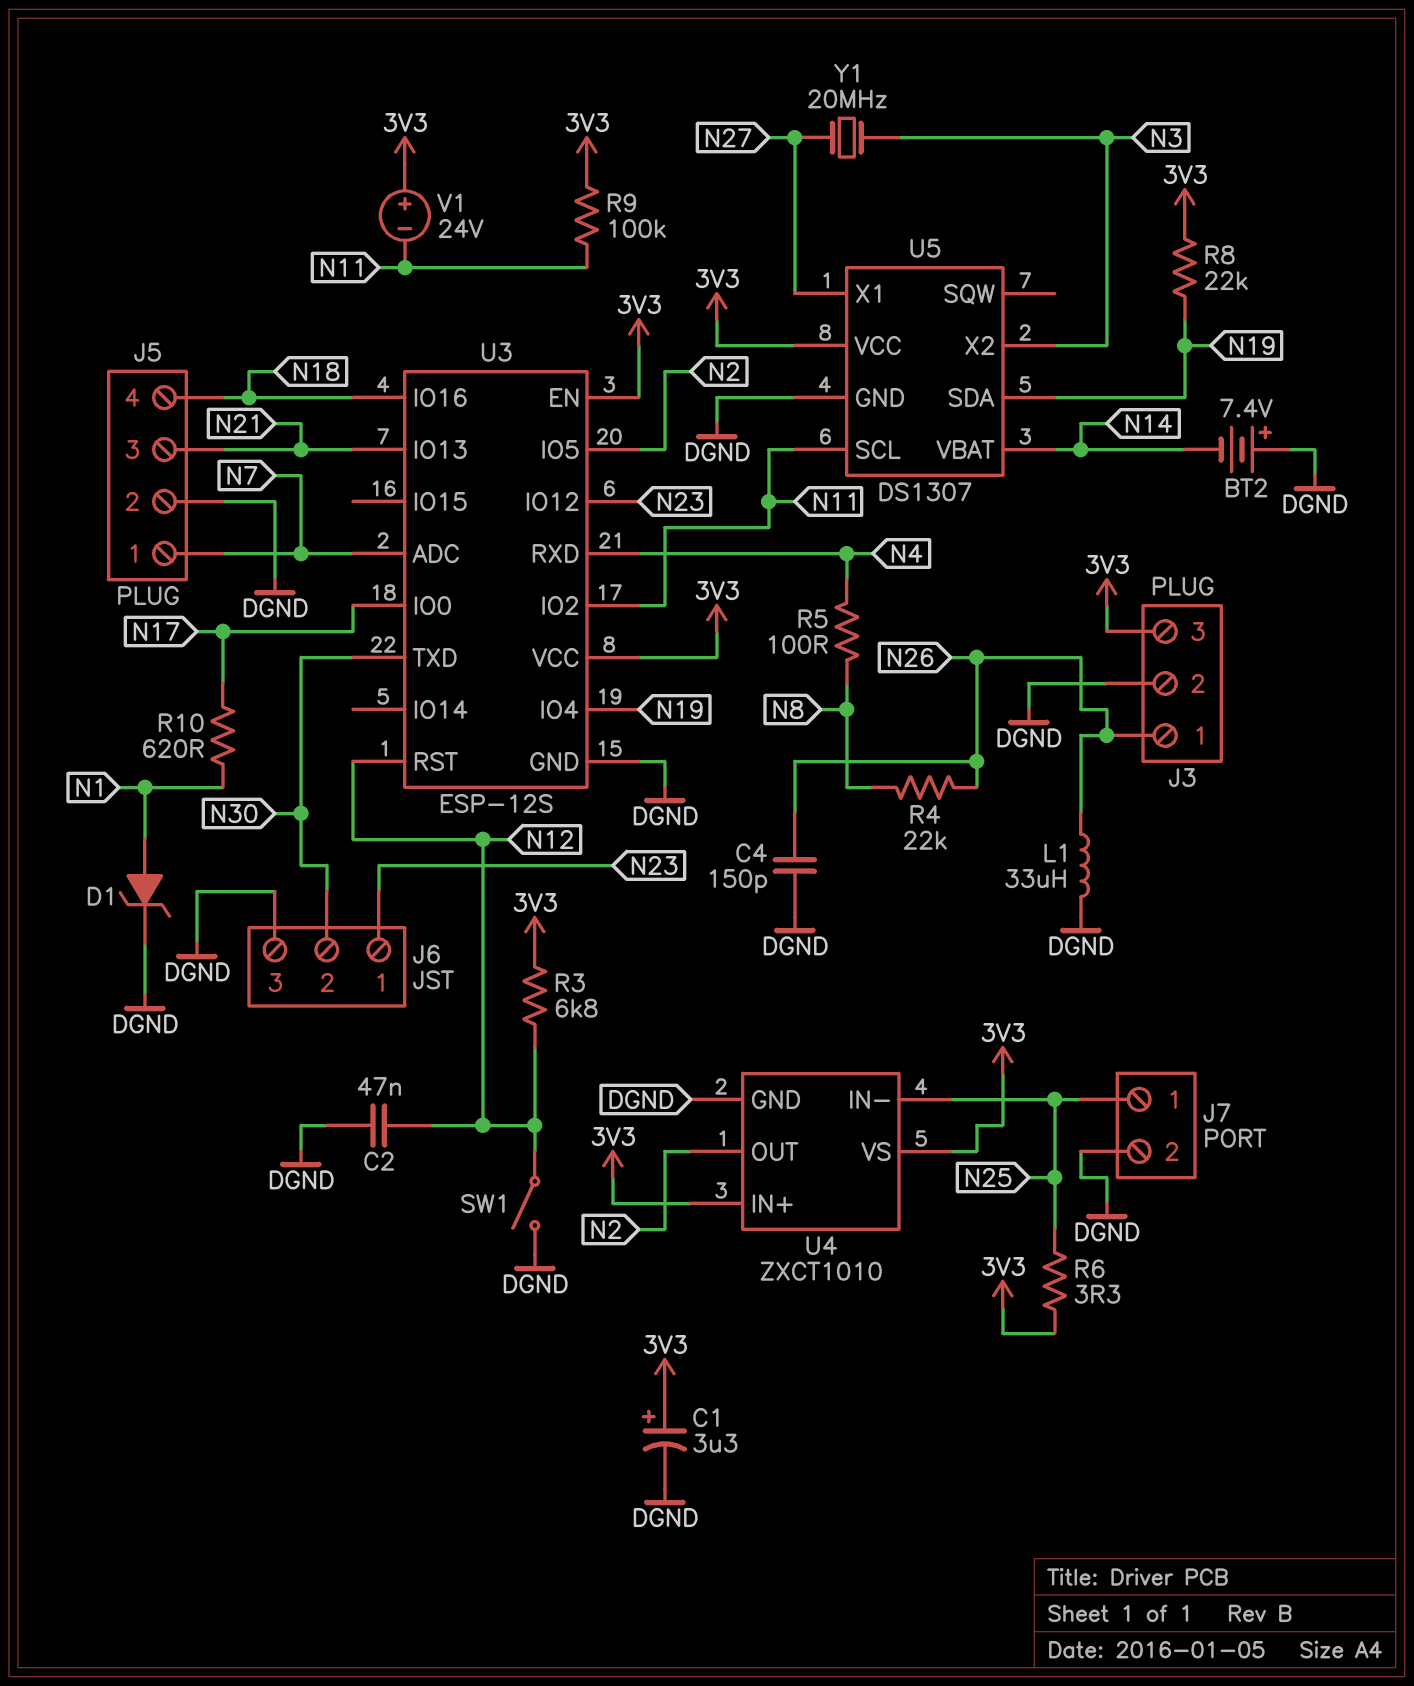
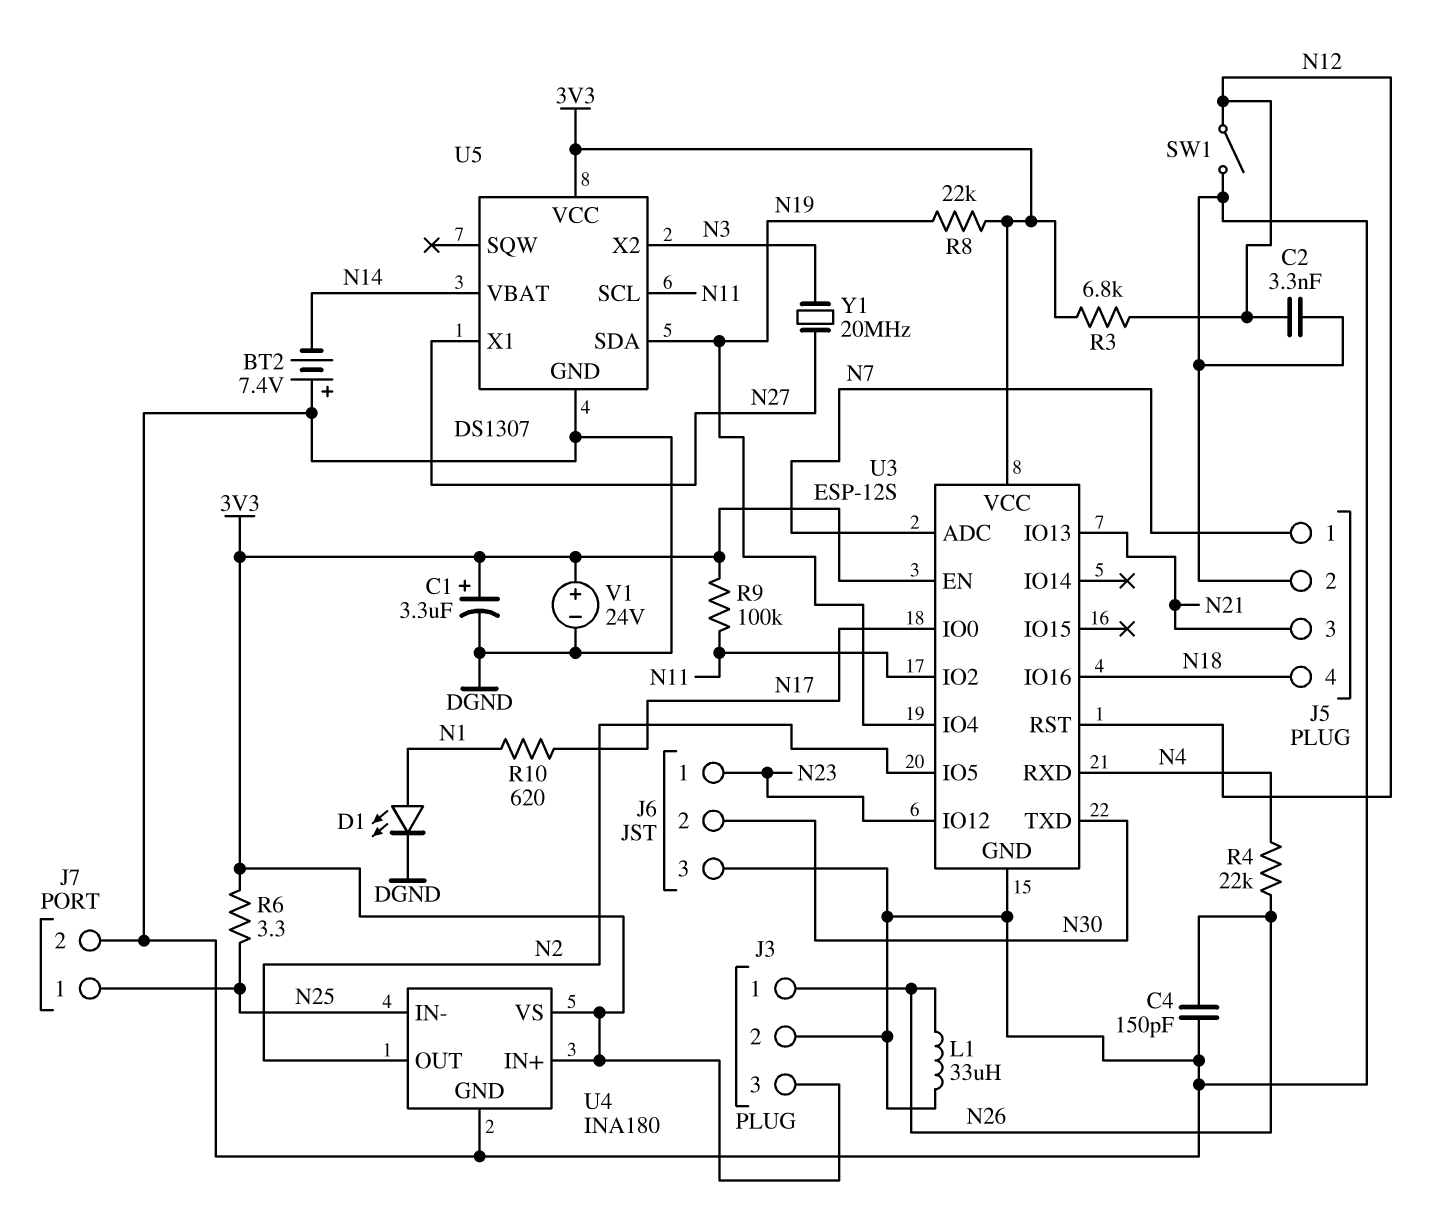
C2: 47nF (DGND, N12) -> 3.3nF (DGND, N12)
D1: zener (A N1, K DGND) -> LED (A N1, K DGND)
R4: 22k (N8, N26) -> 22k (N4, N26)
R5: 100 (N4, N8) -> none
U4: ZXCT1010 -> INA180
V1: 24V (plus 3V3, minus N11) -> 24V (plus 3V3, minus DGND)

